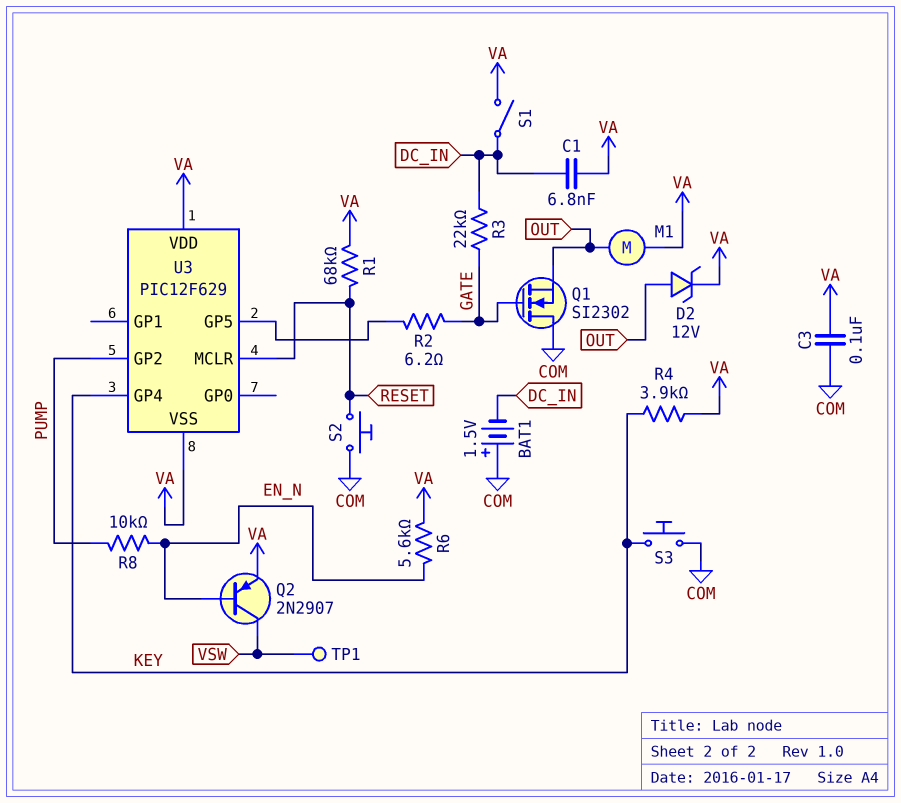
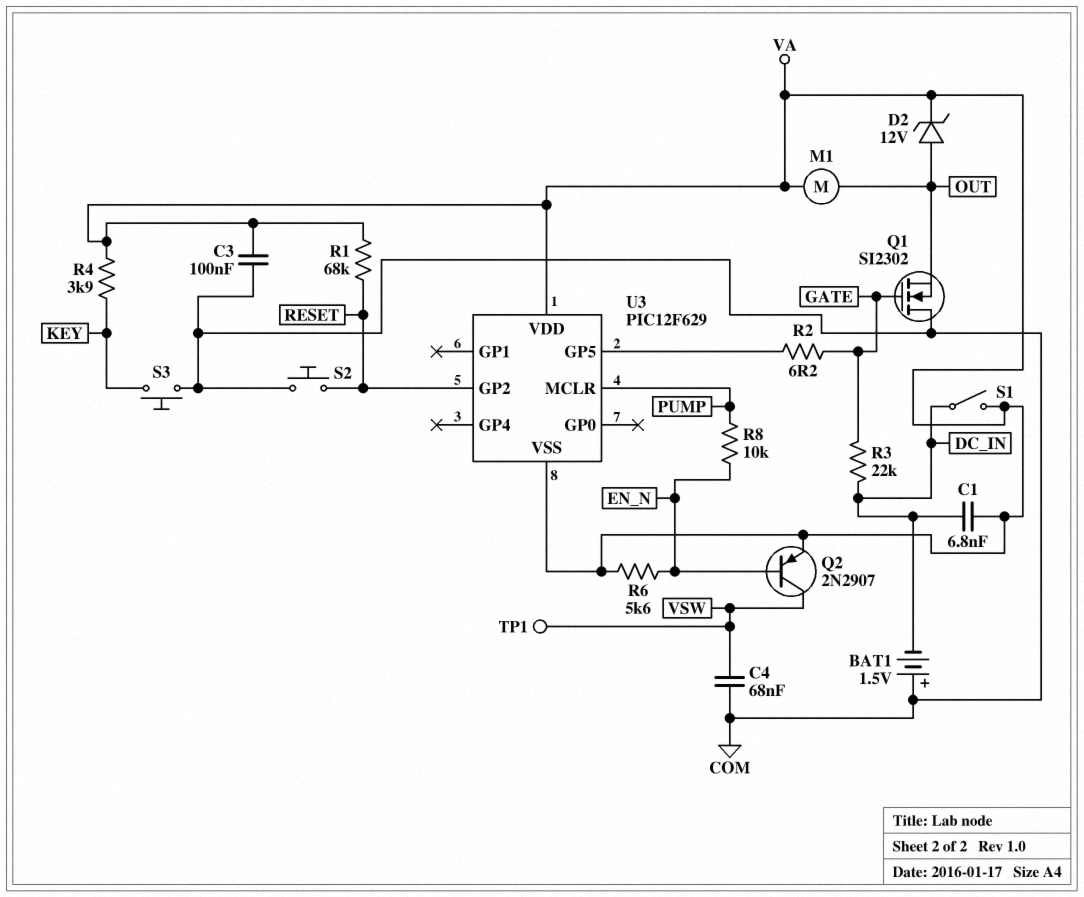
C4: none -> 68nF (COM, VSW)
U3 pin GP2: PUMP -> RESET
U3 pin GP4: KEY -> none
U3 pin MCLR: RESET -> PUMP

